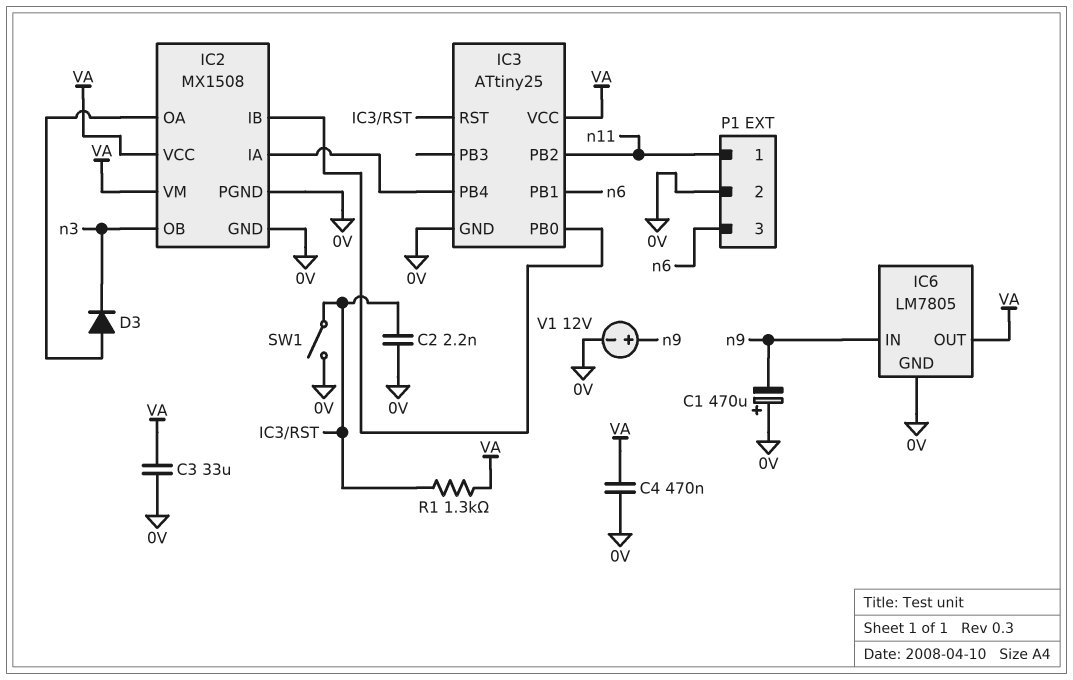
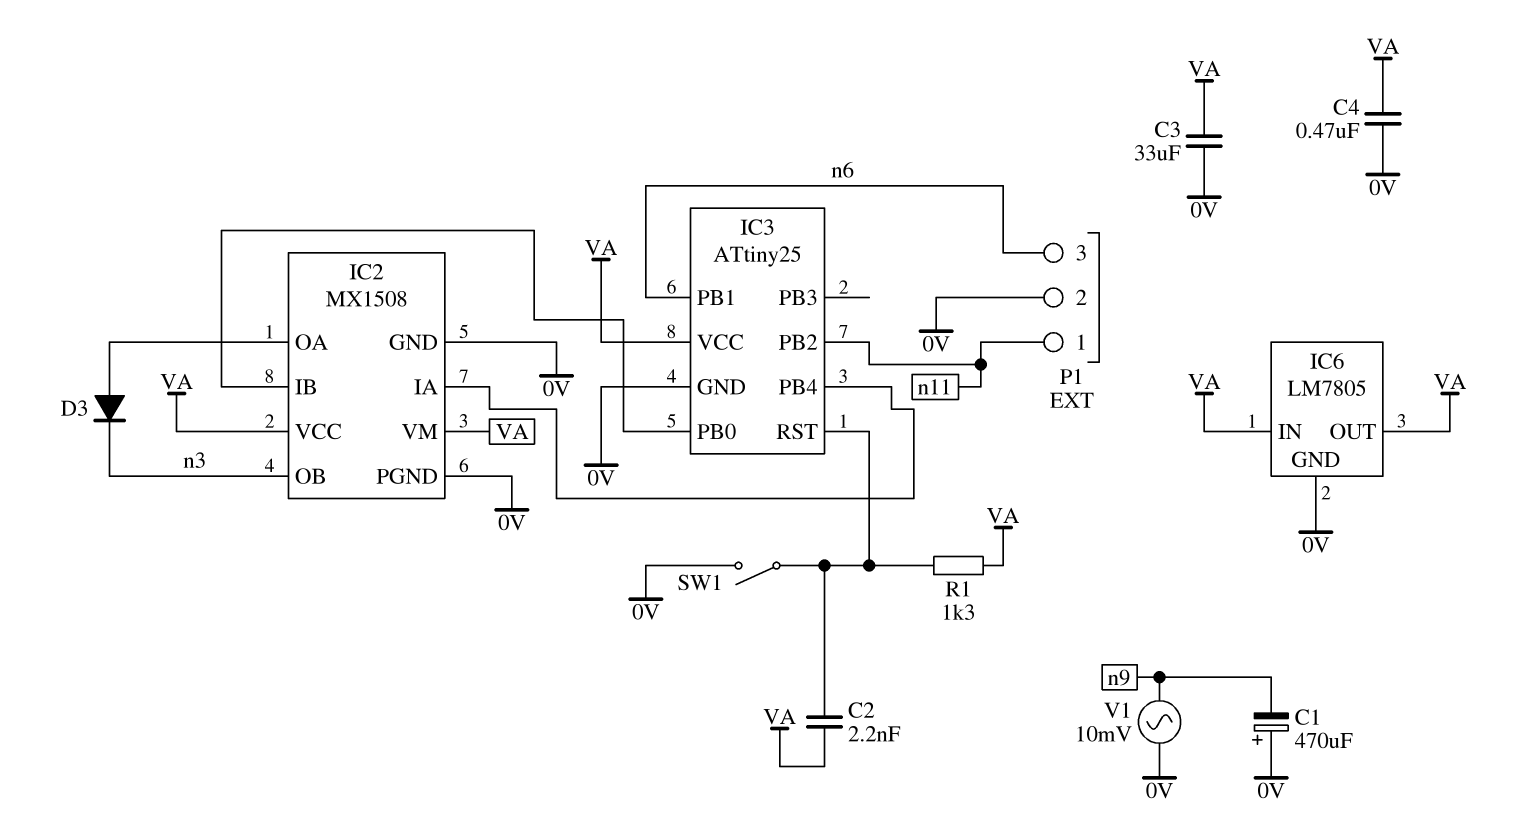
C2: 2.2nF (0V, IC3/RST) -> 2.2nF (IC3/RST, VA)
IC6 pin IN: n9 -> VA
V1: 12V (plus n9, minus 0V) -> AC 10mV (0V, n9)

